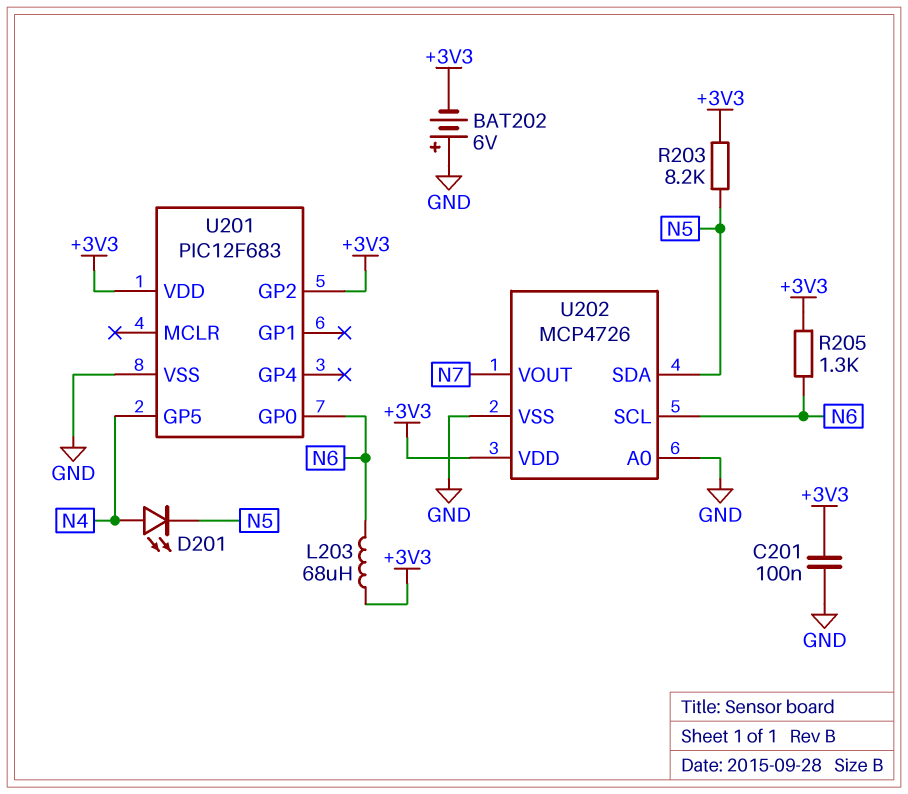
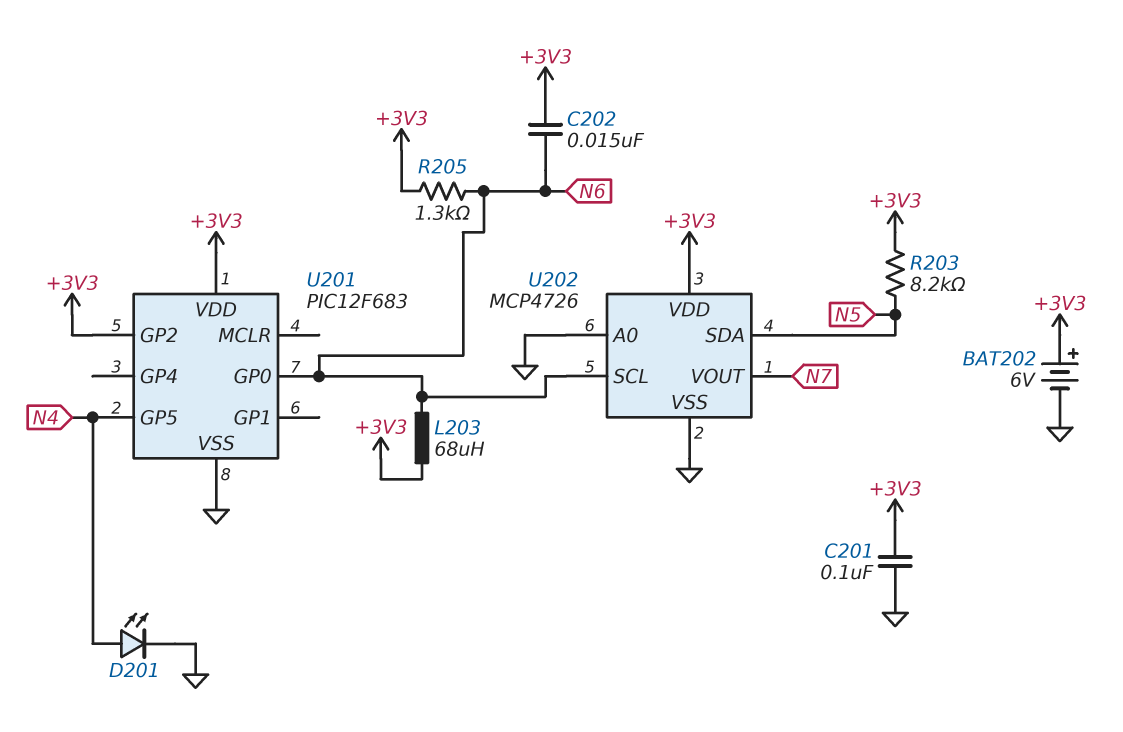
BAT202: 6V (plus GND, minus +3V3) -> 6V (plus +3V3, minus GND)
C202: none -> 15nF (+3V3, N6)
D201: LED (A N4, K N5) -> LED (A N4, K GND)

